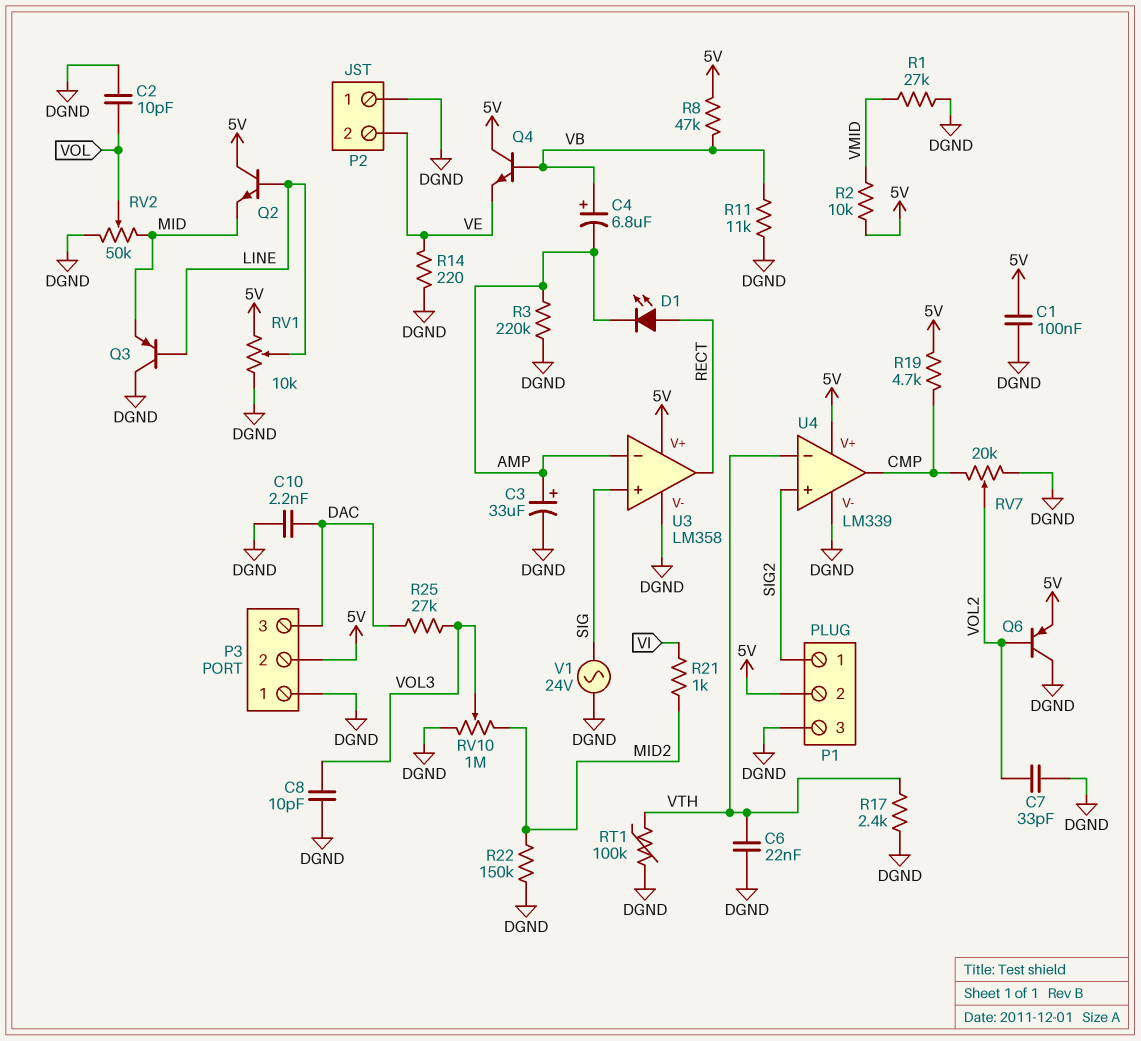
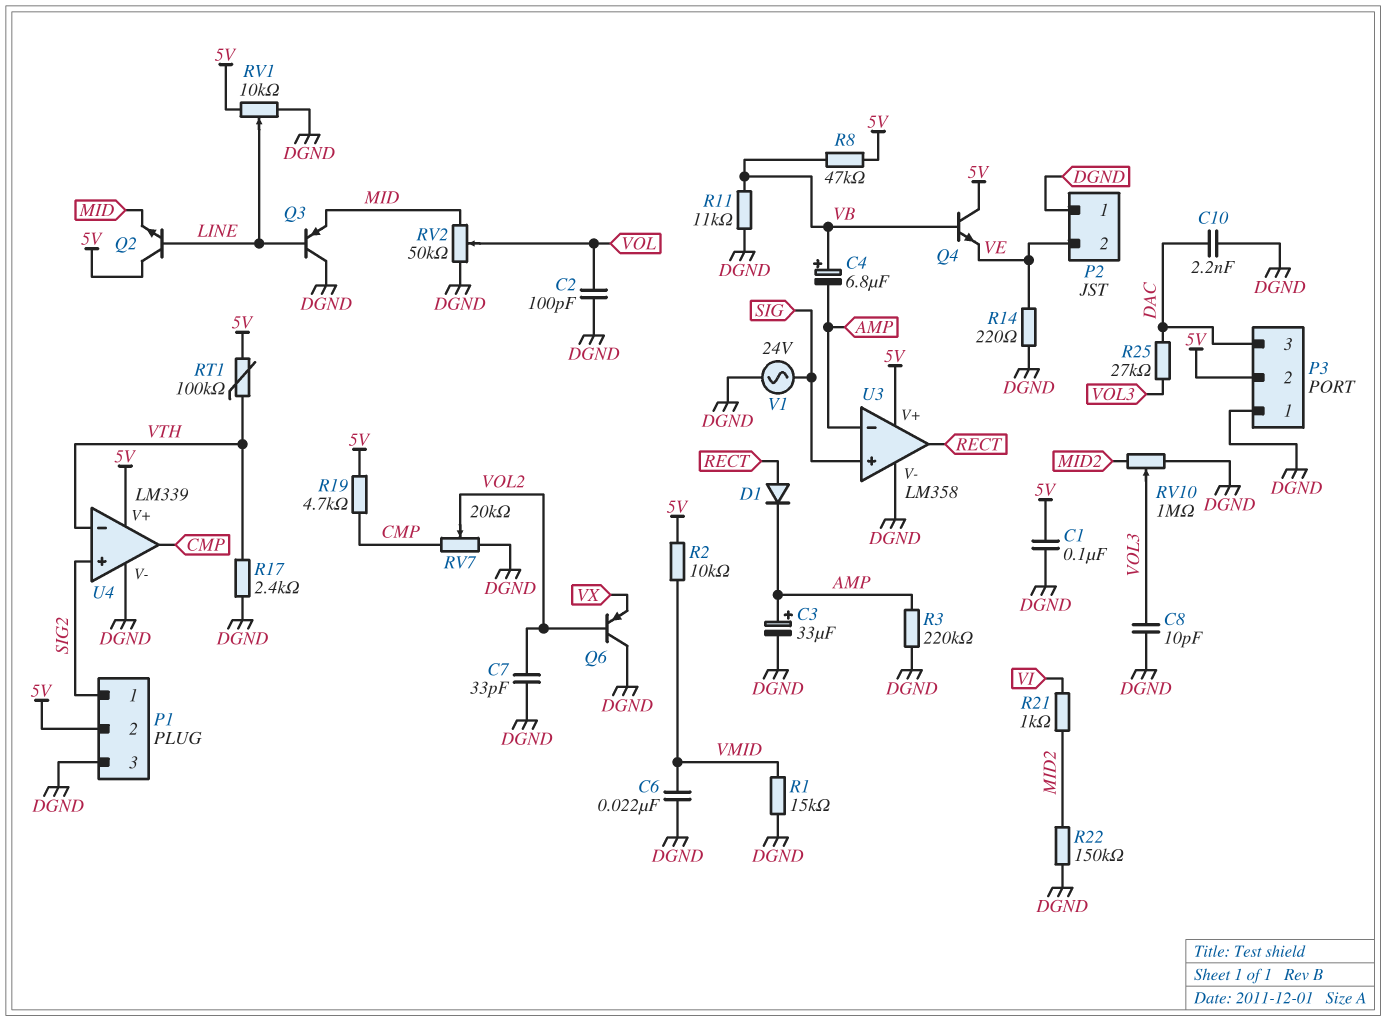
C2: 10pF (DGND, VOL) -> 100pF (DGND, VOL)
C6: 22nF (DGND, VTH) -> 22nF (DGND, VMID)
D1: LED (A RECT, K AMP) -> diode (A RECT, K AMP)
Q6: PNP (B VOL2, C DGND, E 5V) -> PNP (B VOL2, C DGND, E VX)
R1: 27k (DGND, VMID) -> 15k (DGND, VMID)
RT1: 100k (DGND, VTH) -> 100k (5V, VTH)

